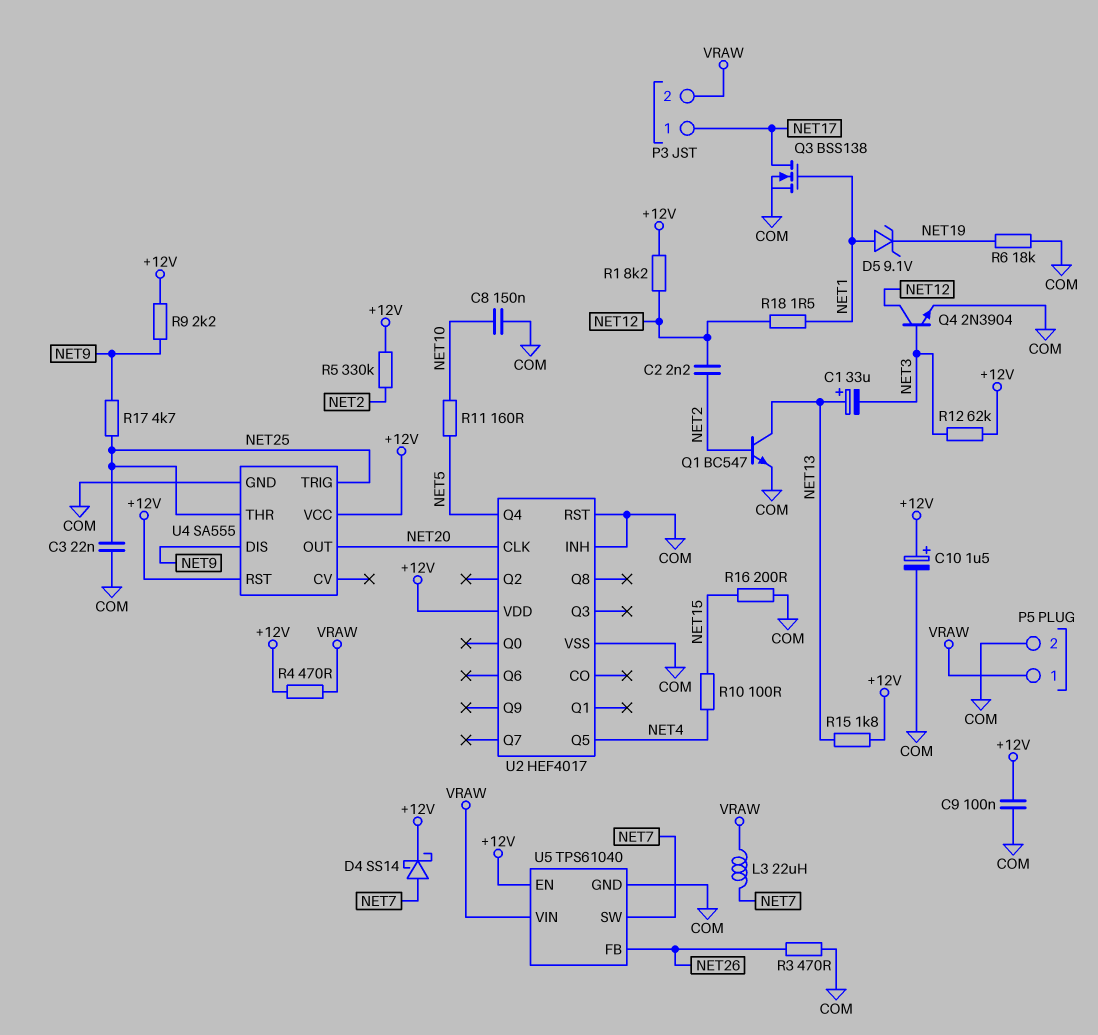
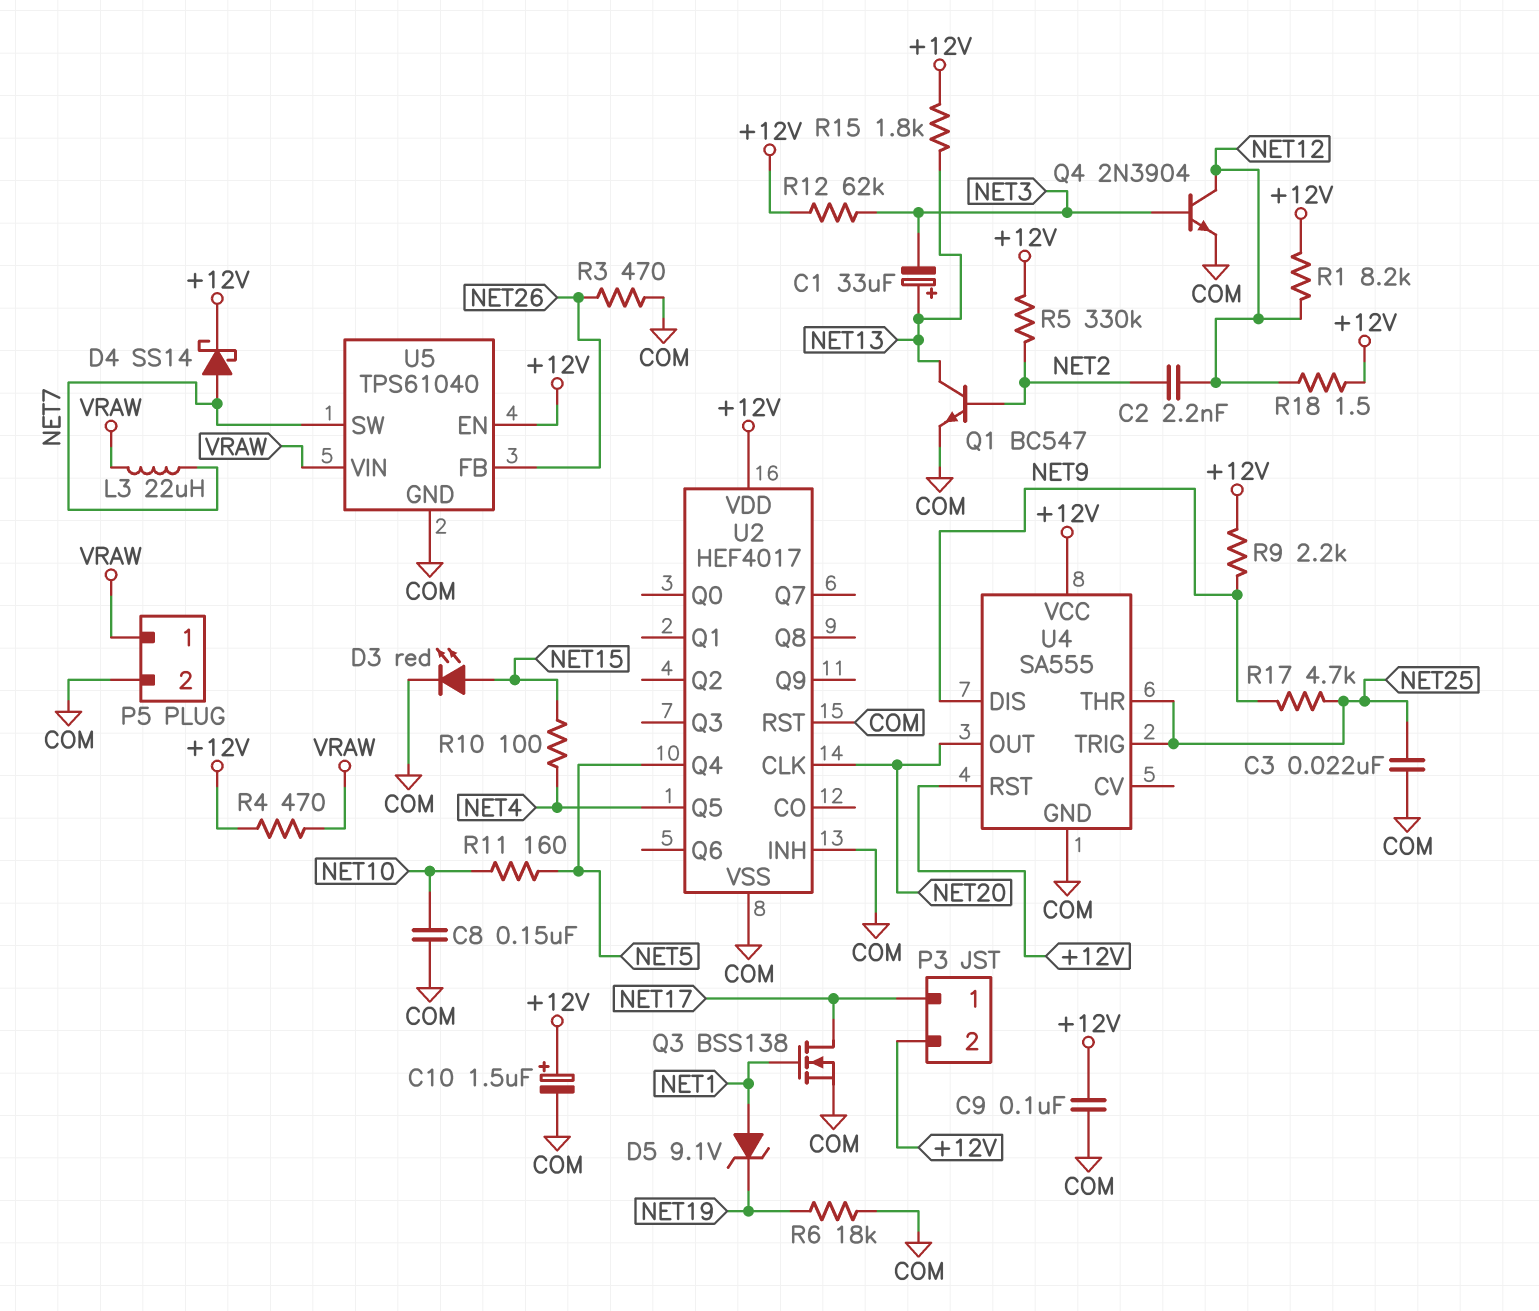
D3: none -> LED red (A NET15, K COM)
P3 pin 2: VRAW -> +12V
R16: 200 (COM, NET15) -> none
R18: 1.5 (NET1, NET12) -> 1.5 (+12V, NET12)

